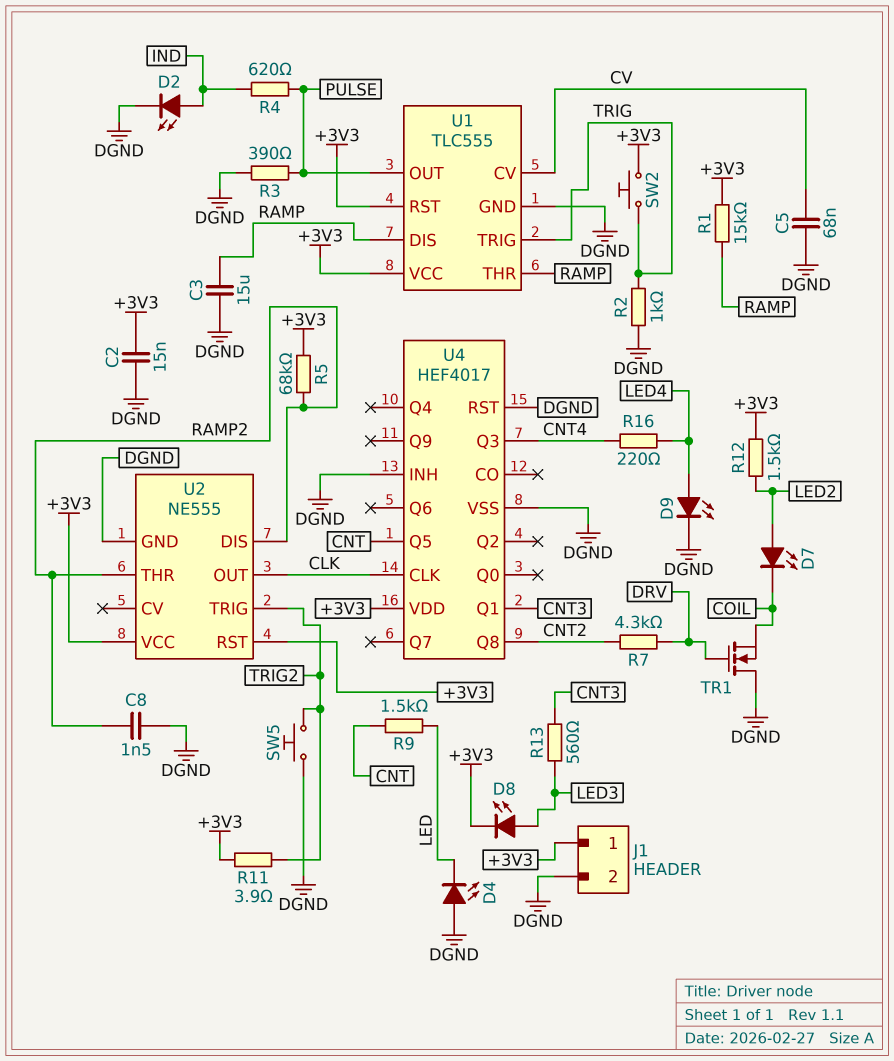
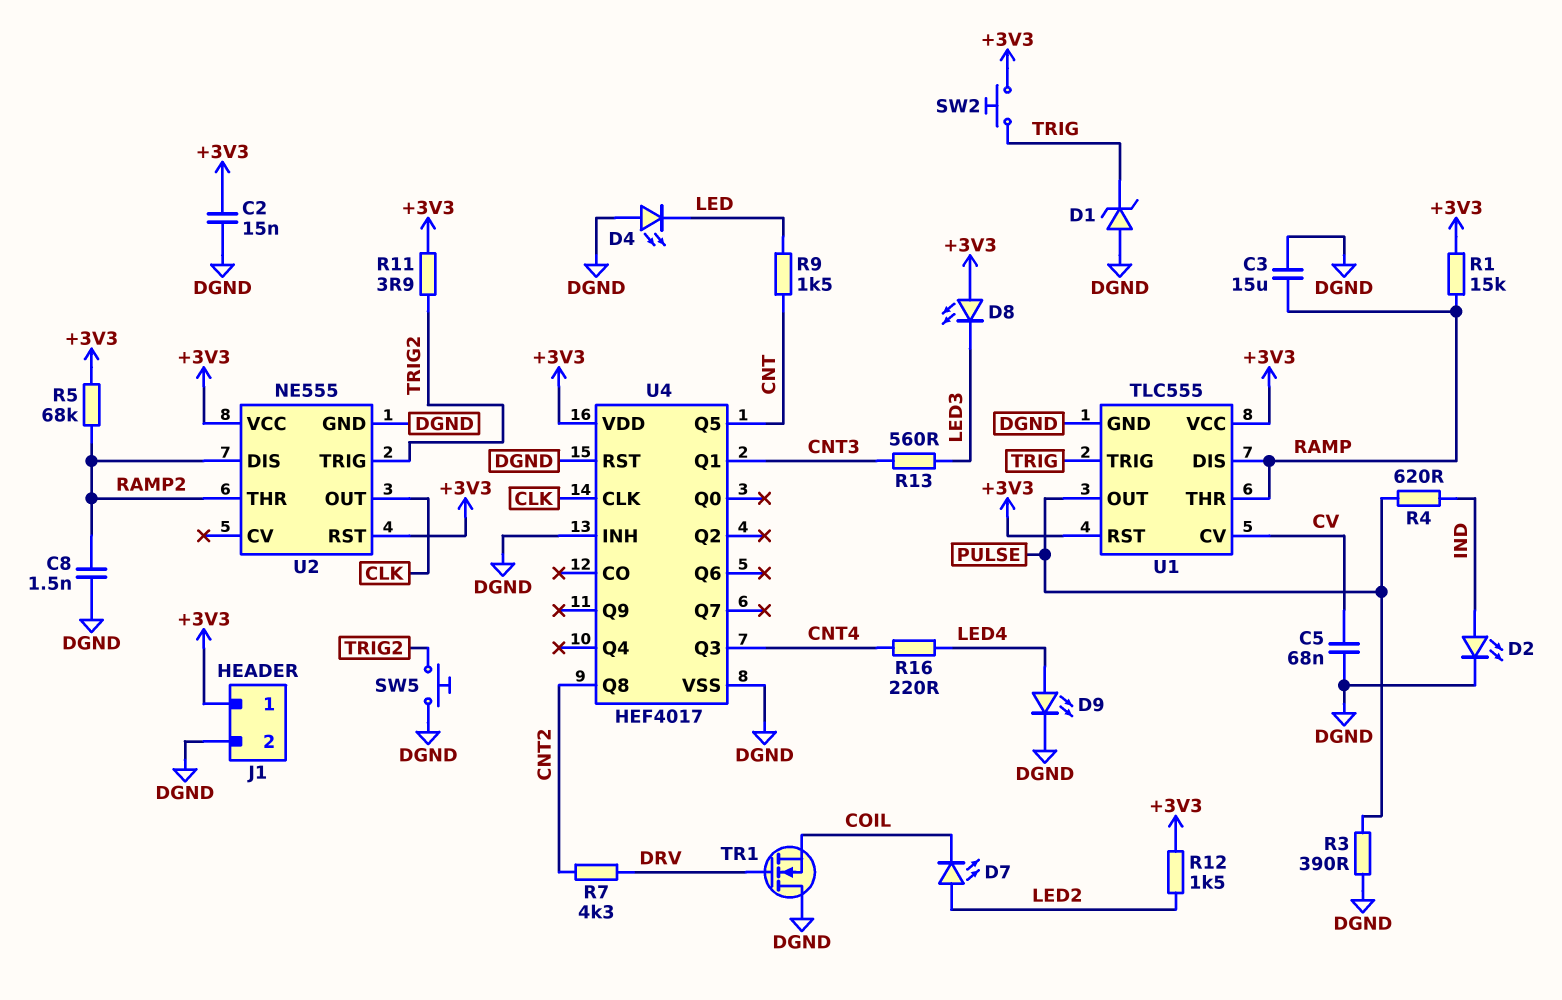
D1: none -> zener (A DGND, K TRIG)
D8: LED (A LED3, K +3V3) -> LED (A +3V3, K LED3)
R2: 1k (DGND, TRIG) -> none

